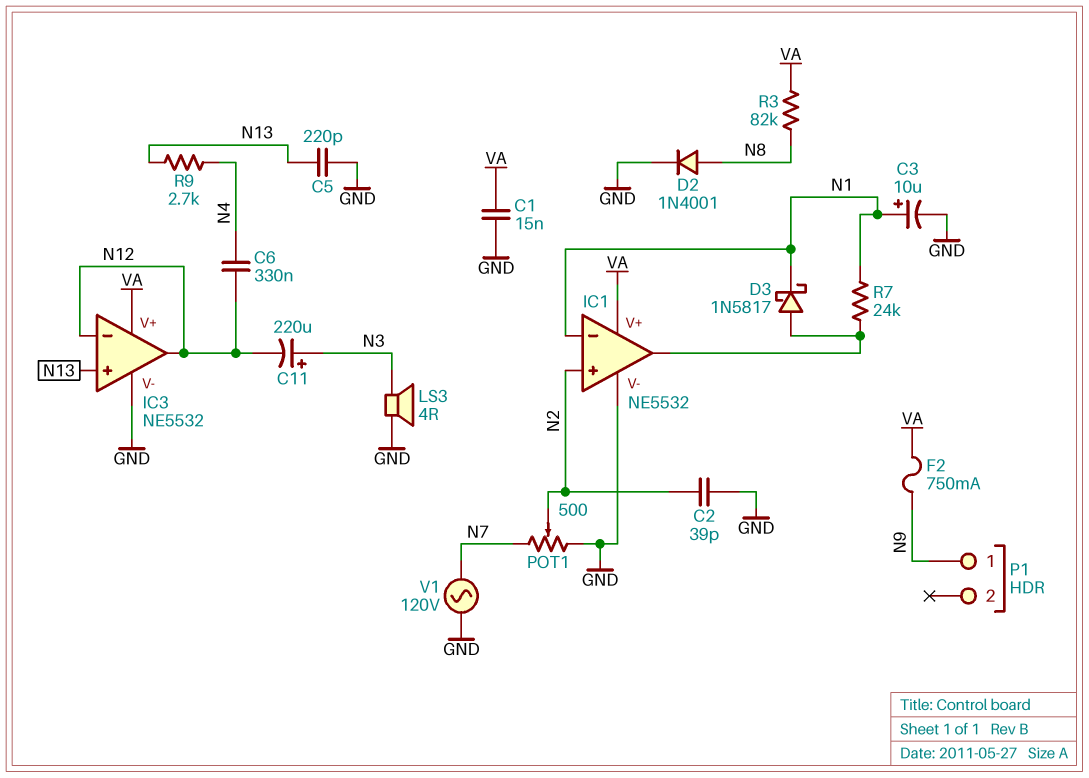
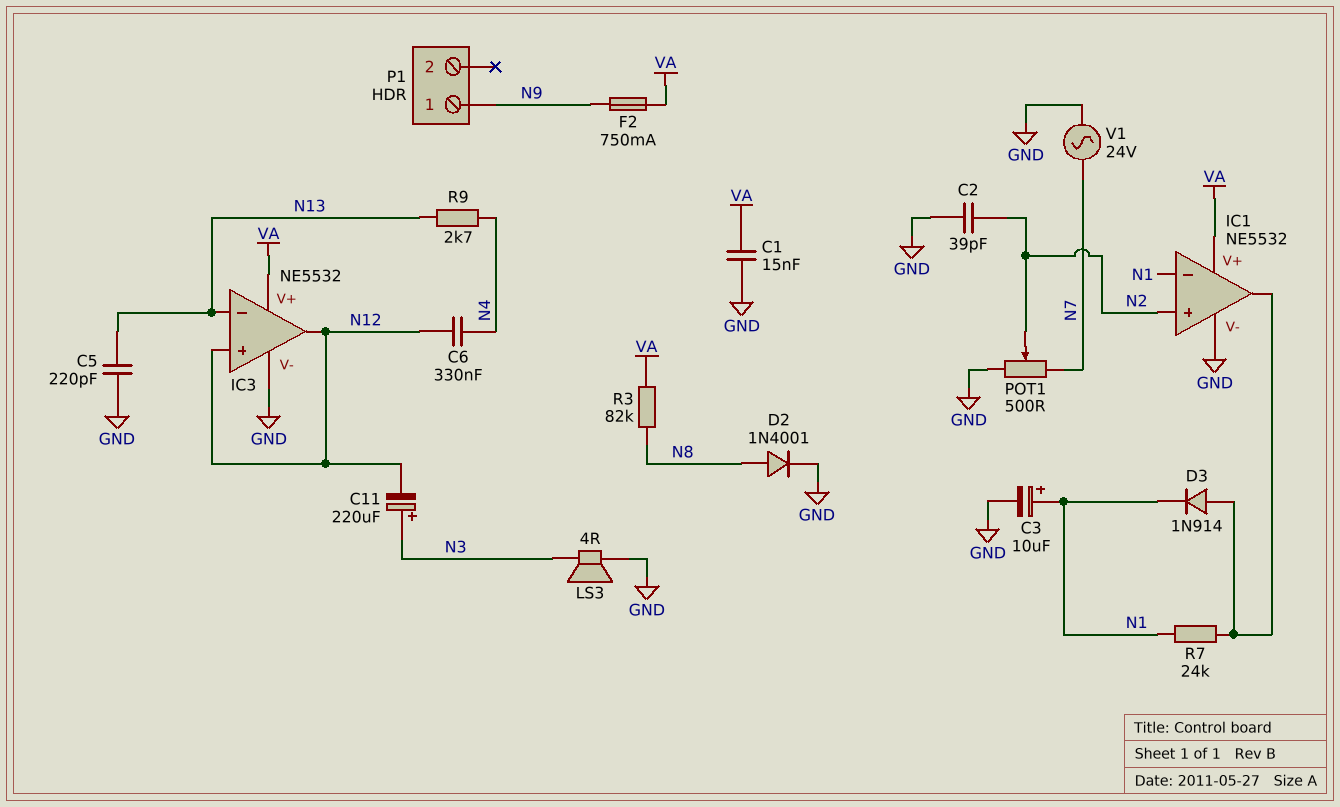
D3: schottky 1N5817 (A IC1/out, K N1) -> diode 1N914 (A IC1/out, K N1)
IC3 pin in+: N13 -> N12
IC3 pin in-: N12 -> N13
V1: AC 120V (GND, N7) -> AC 24V (GND, N7)

